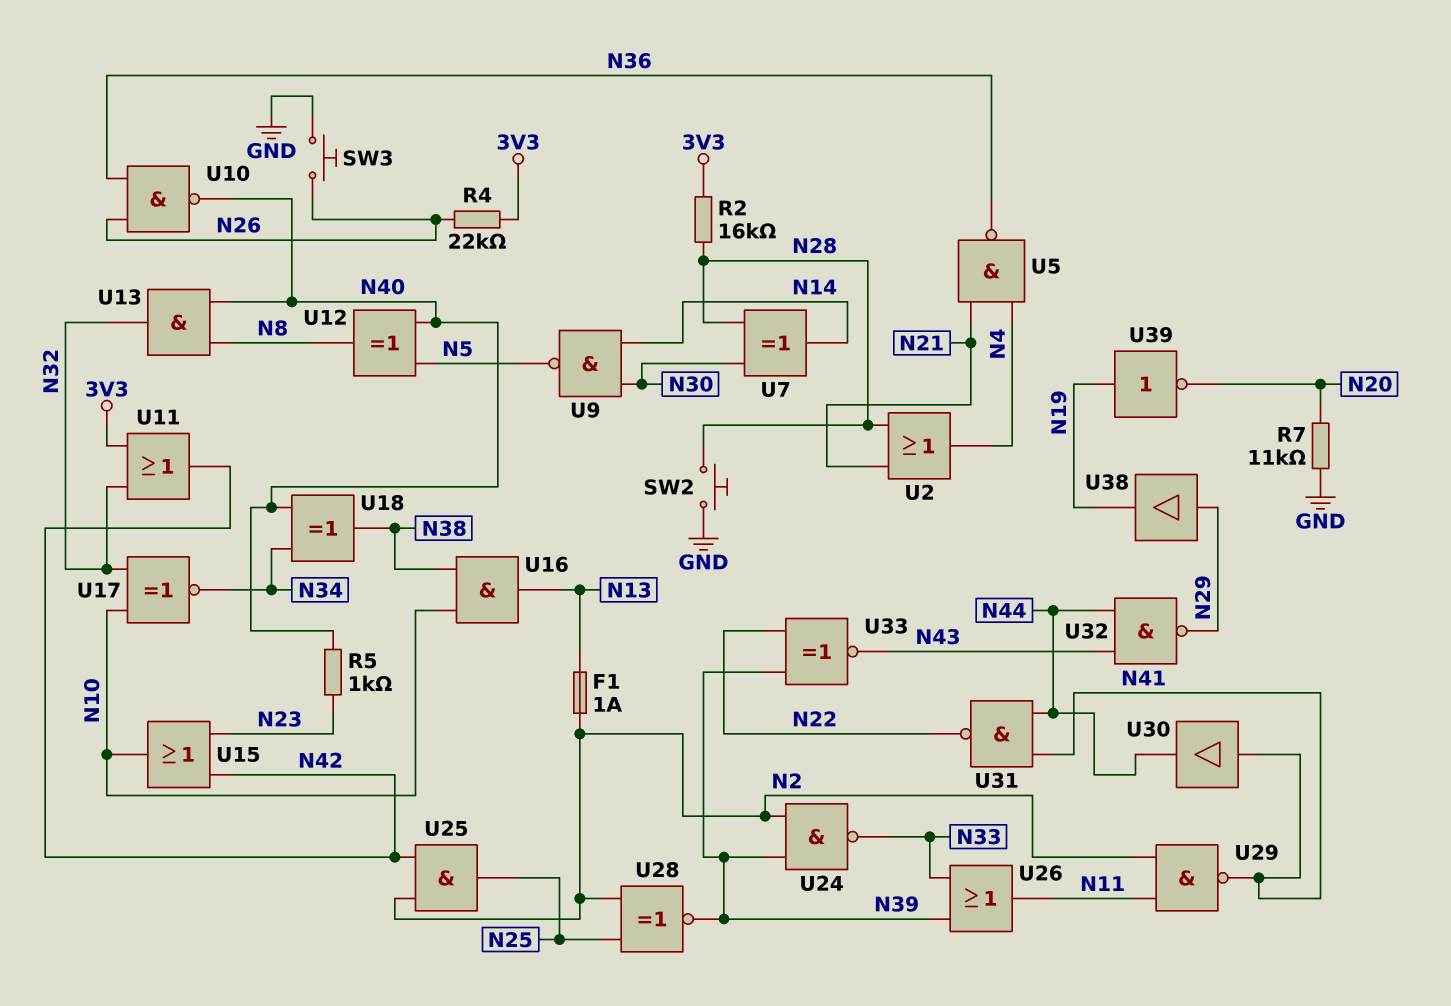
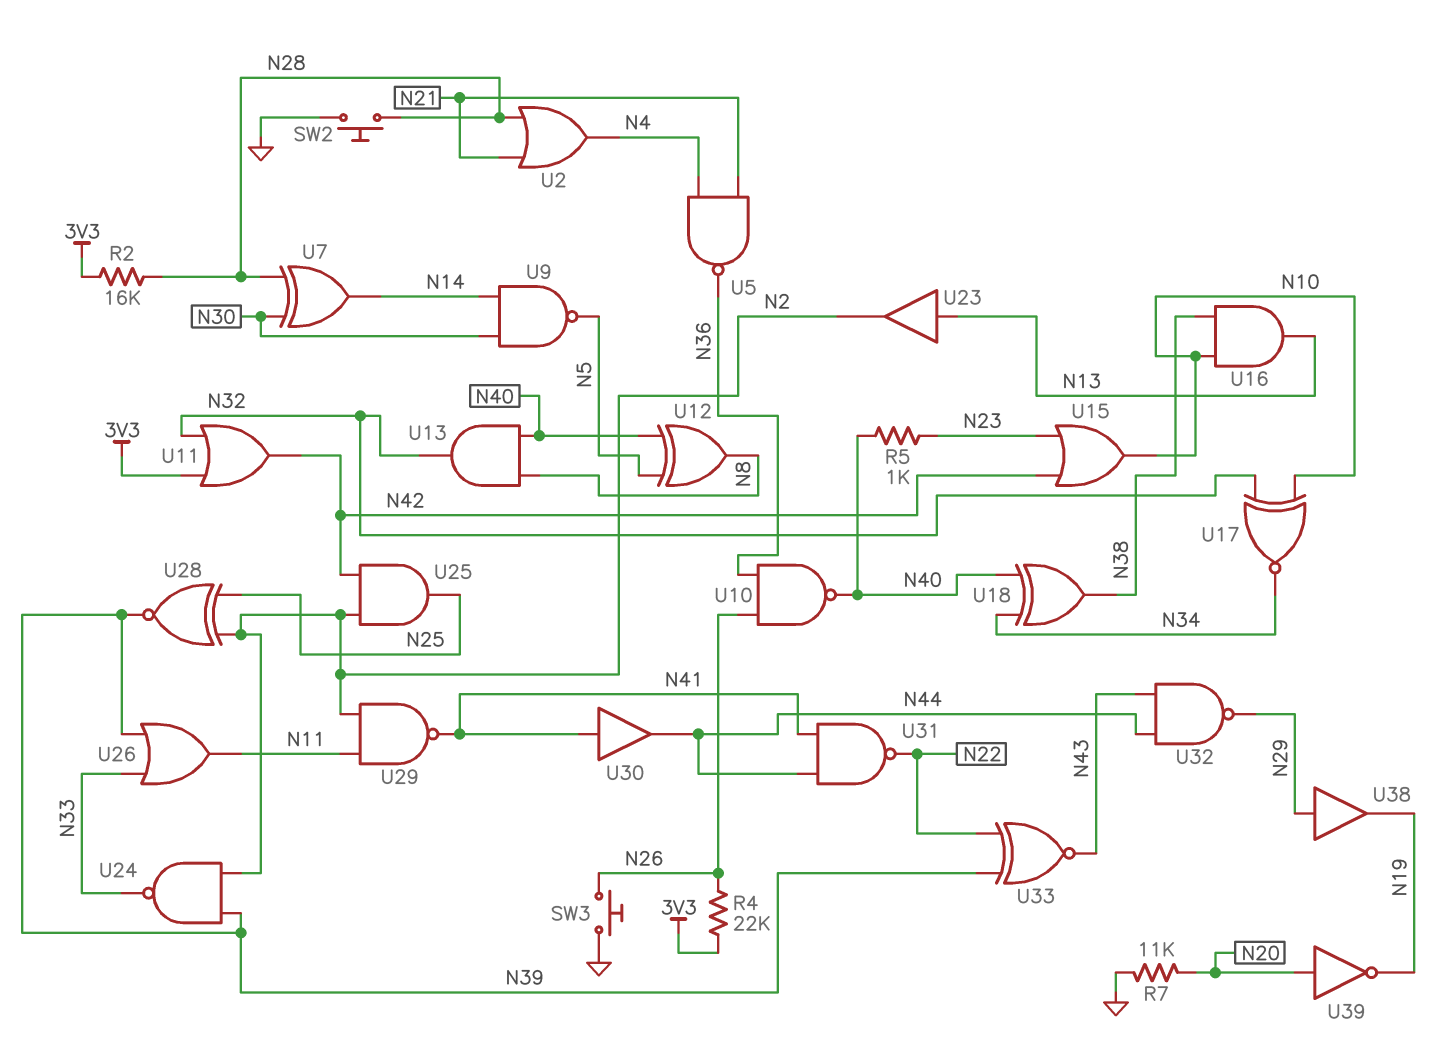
F1: 1A (N2, N13) -> none
U23: none -> buffer (in N13, out N2)
U39: NOT (in N19, out N20) -> NOT (in N20, out N19)

